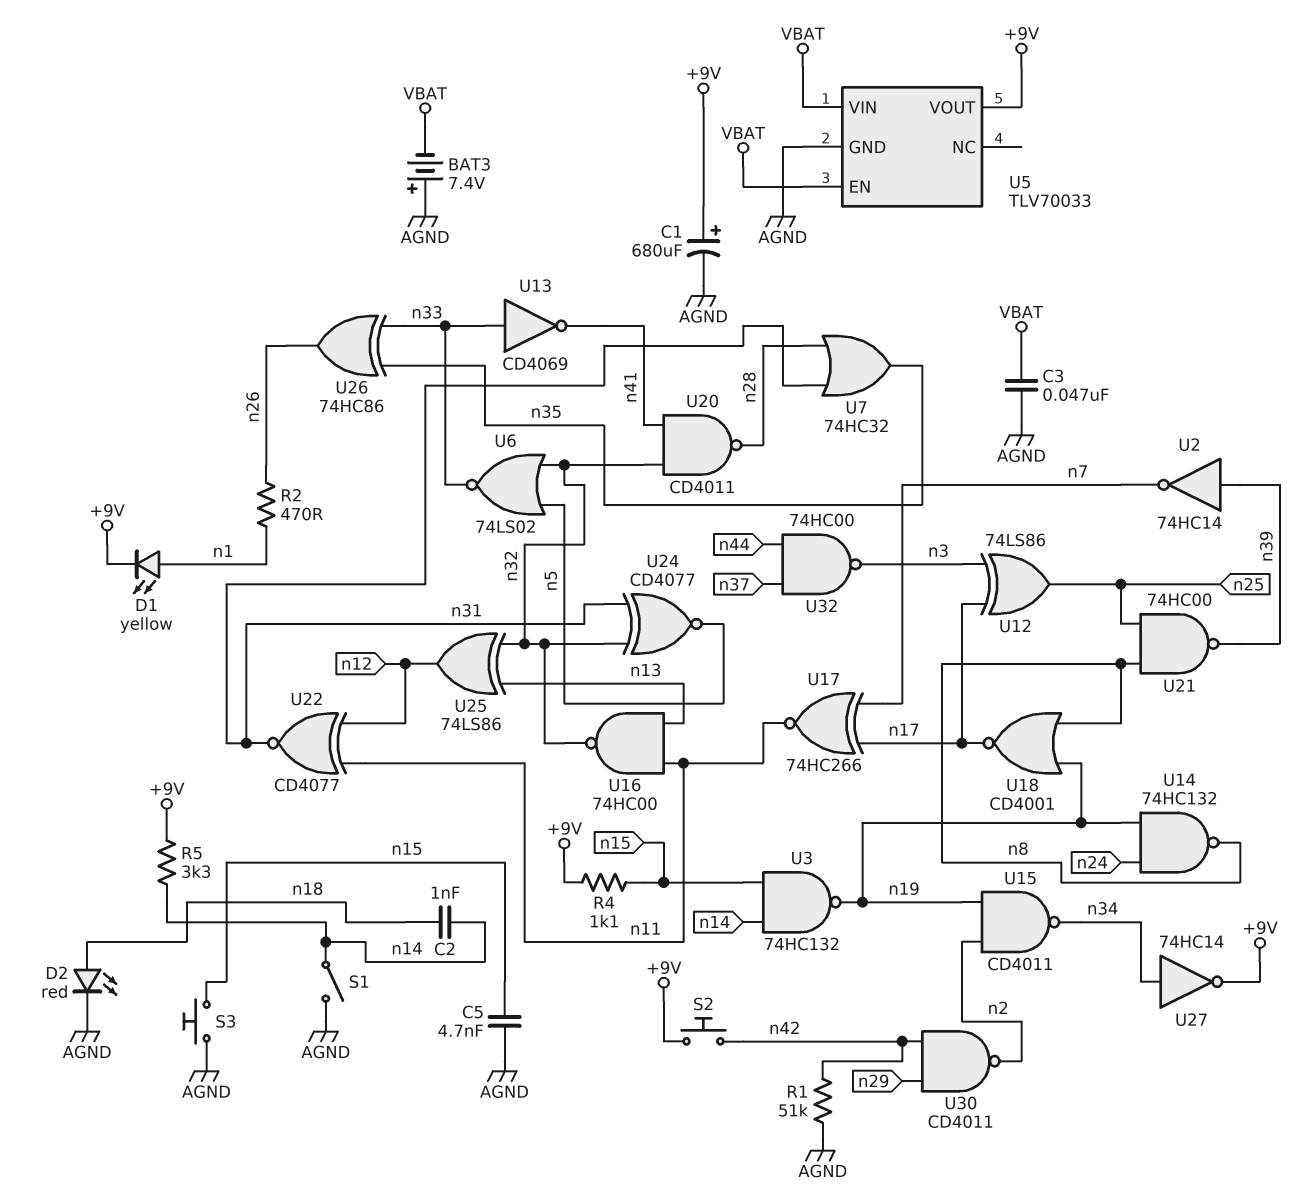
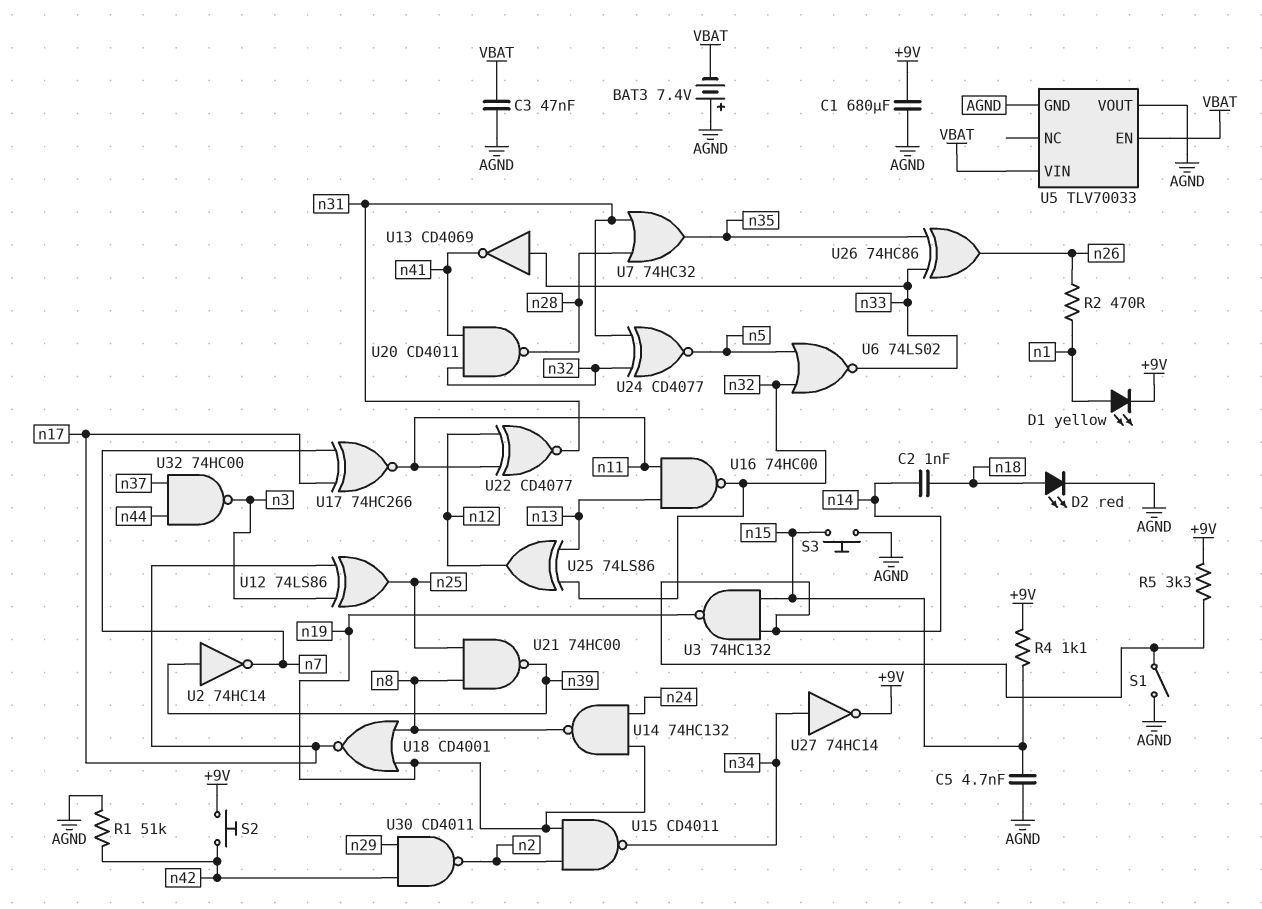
C1: 680uF (plus +9V, minus AGND) -> 680uF (+9V, AGND)
U5 pin VOUT: +9V -> AGND

